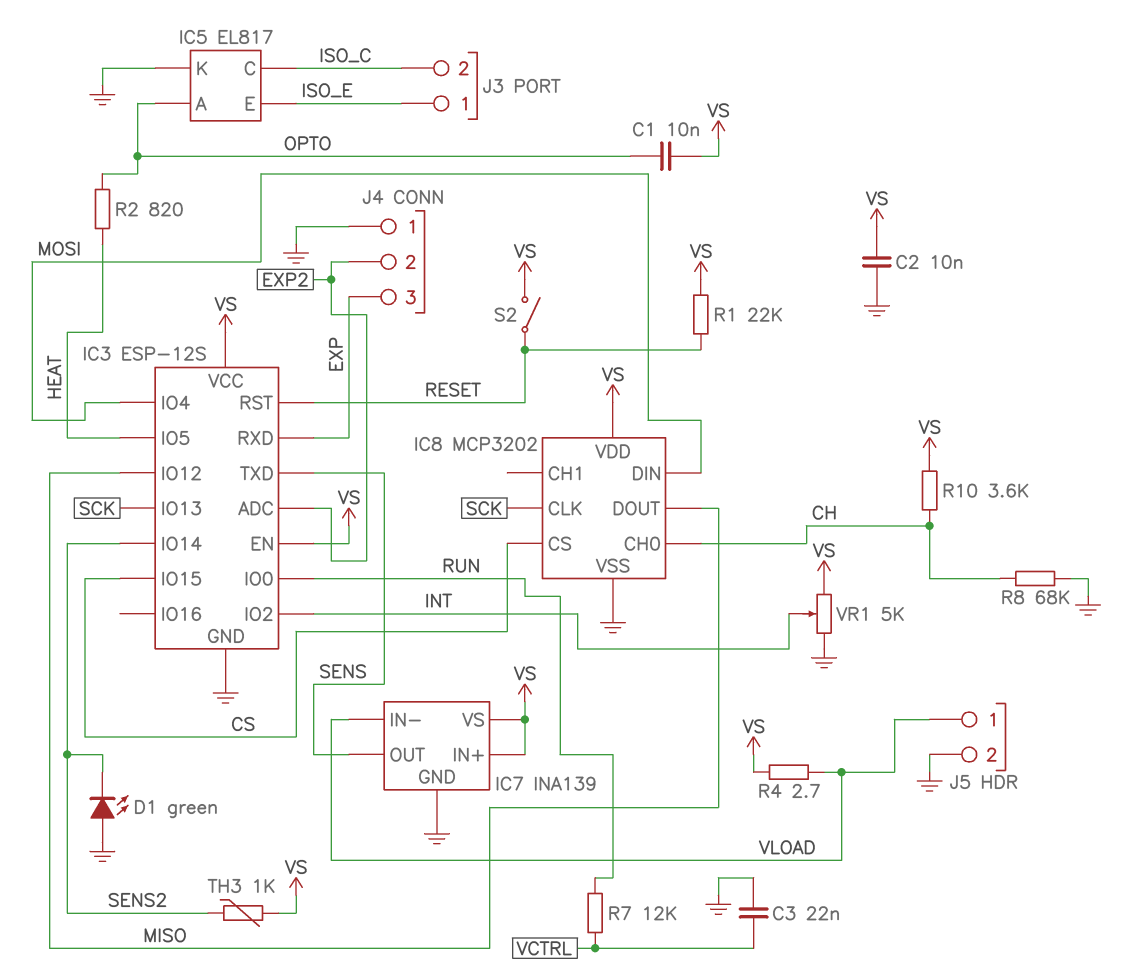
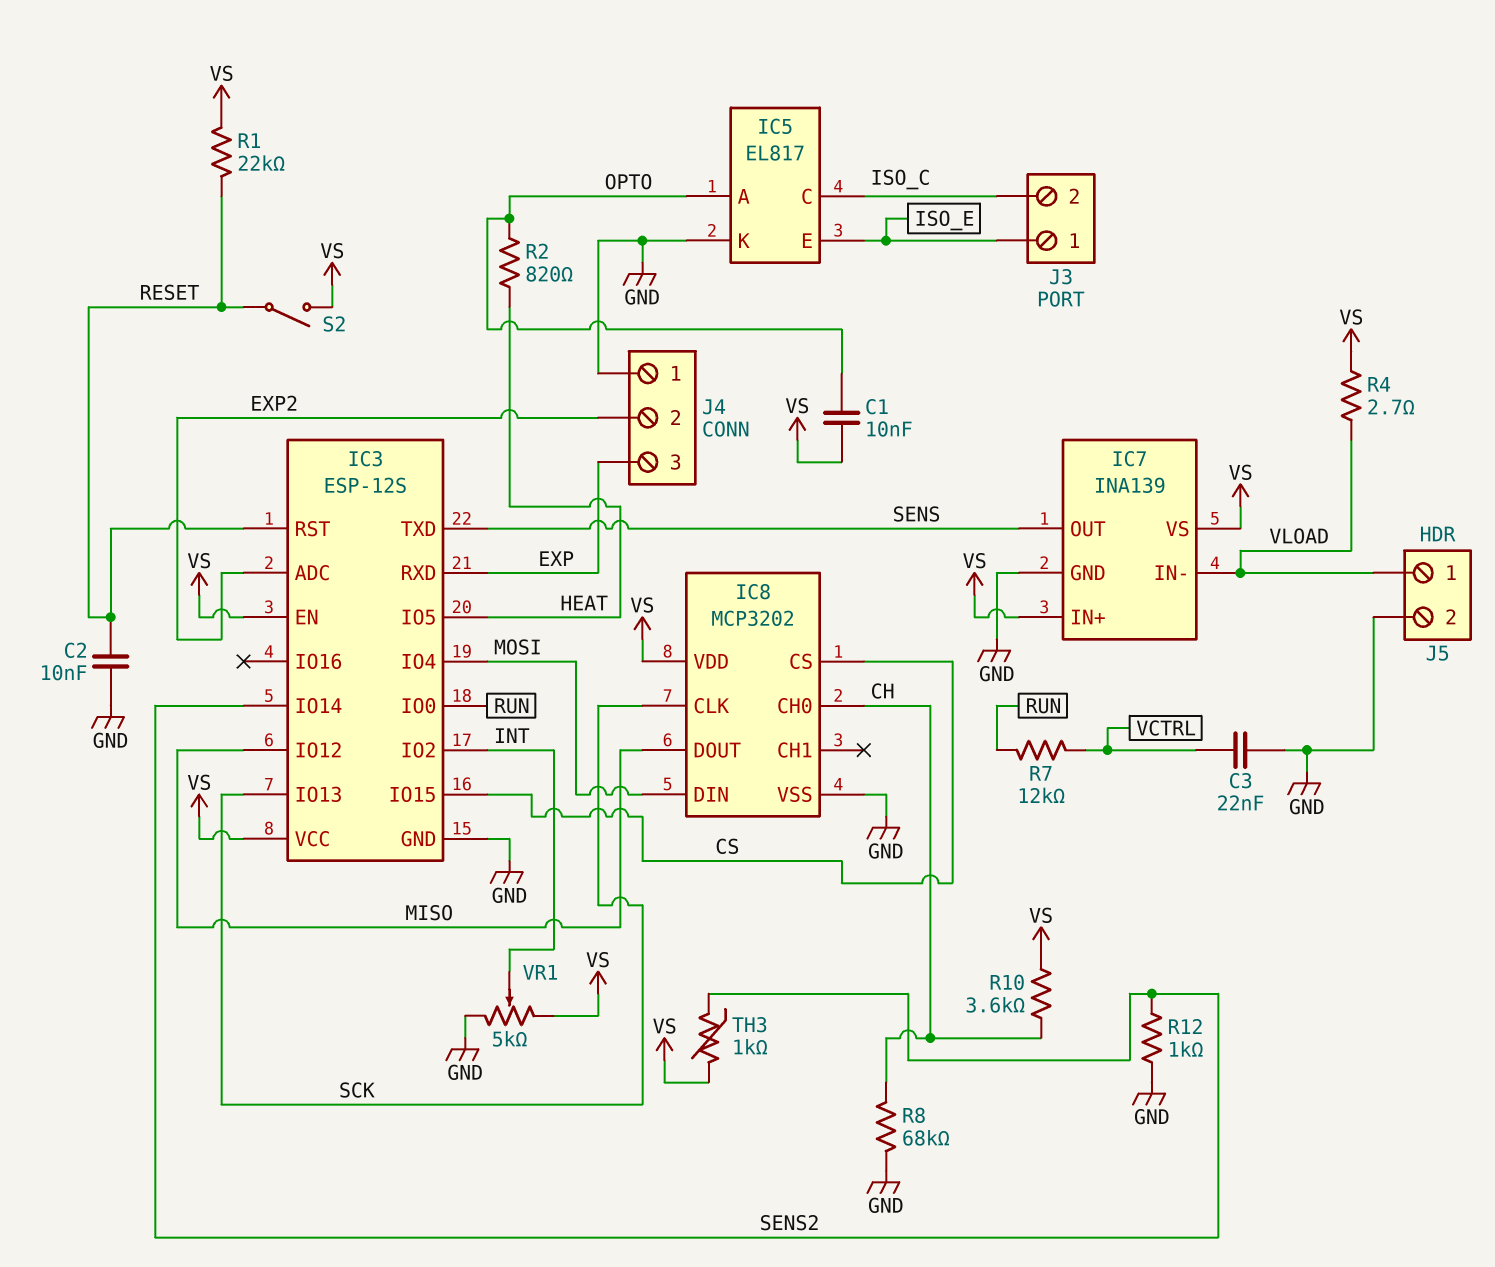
C2: 10nF (GND, VS) -> 10nF (GND, RESET)
D1: LED green (A GND, K SENS2) -> none
R12: none -> 1k (GND, SENS2)

